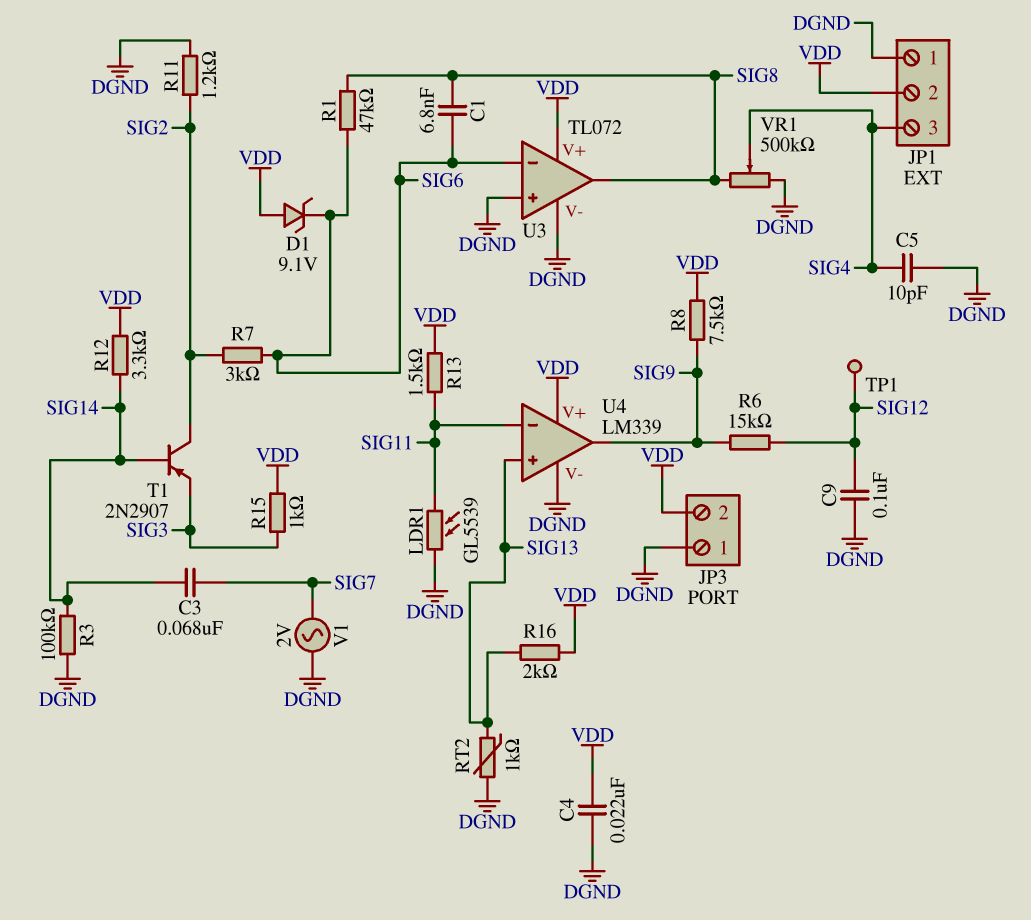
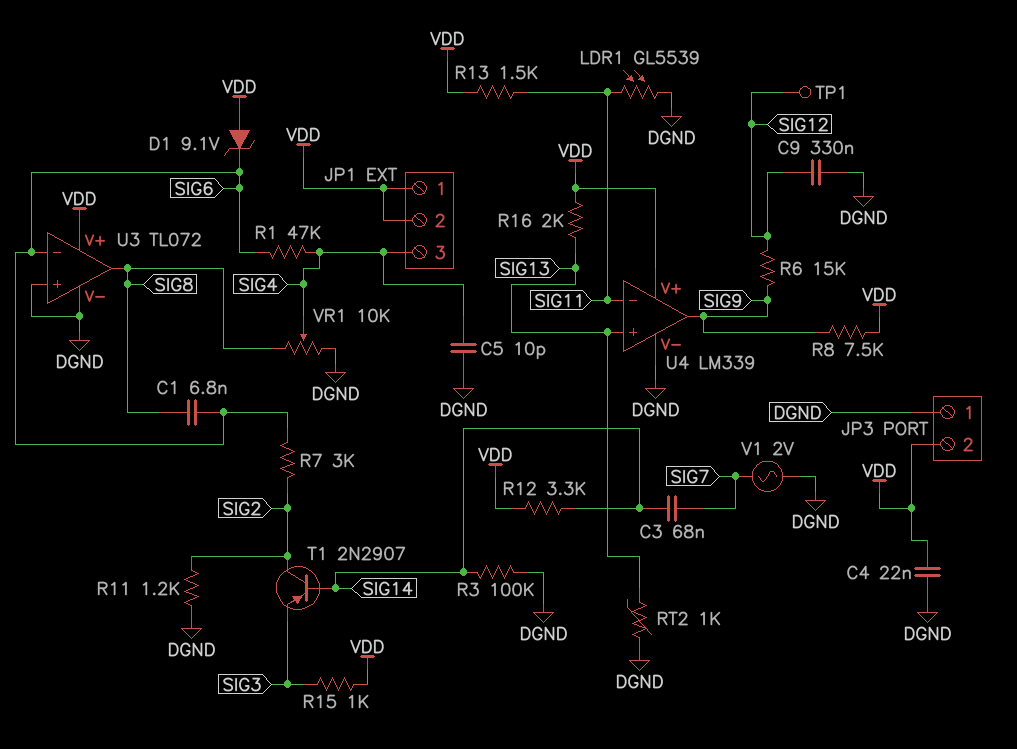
C9: 100nF (DGND, SIG12) -> 330nF (DGND, SIG12)
JP1 pin 1: DGND -> VDD
R1: 47k (SIG6, SIG8) -> 47k (SIG4, SIG6)
VR1: 500k (DGND, SIG8, wiper SIG4) -> 10k (DGND, SIG8, wiper SIG4)

